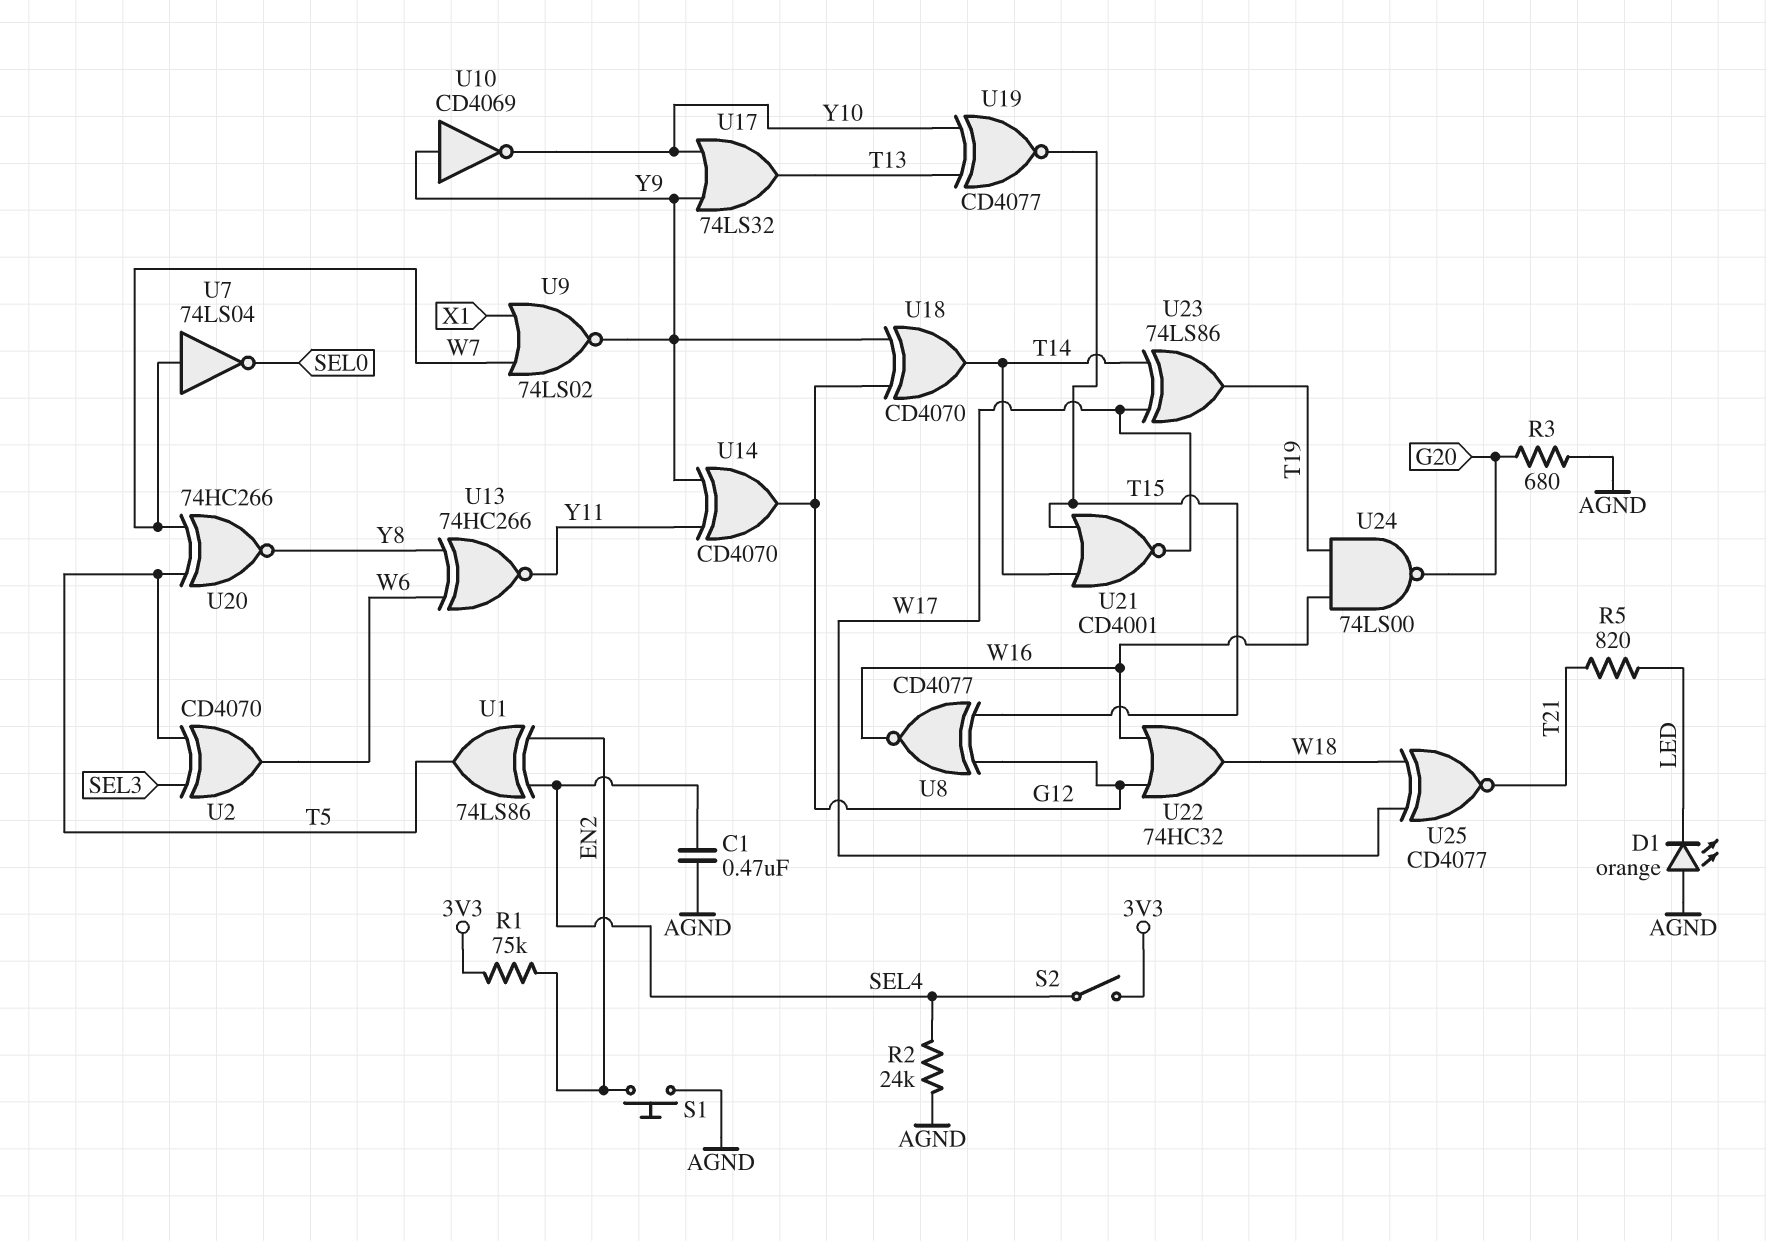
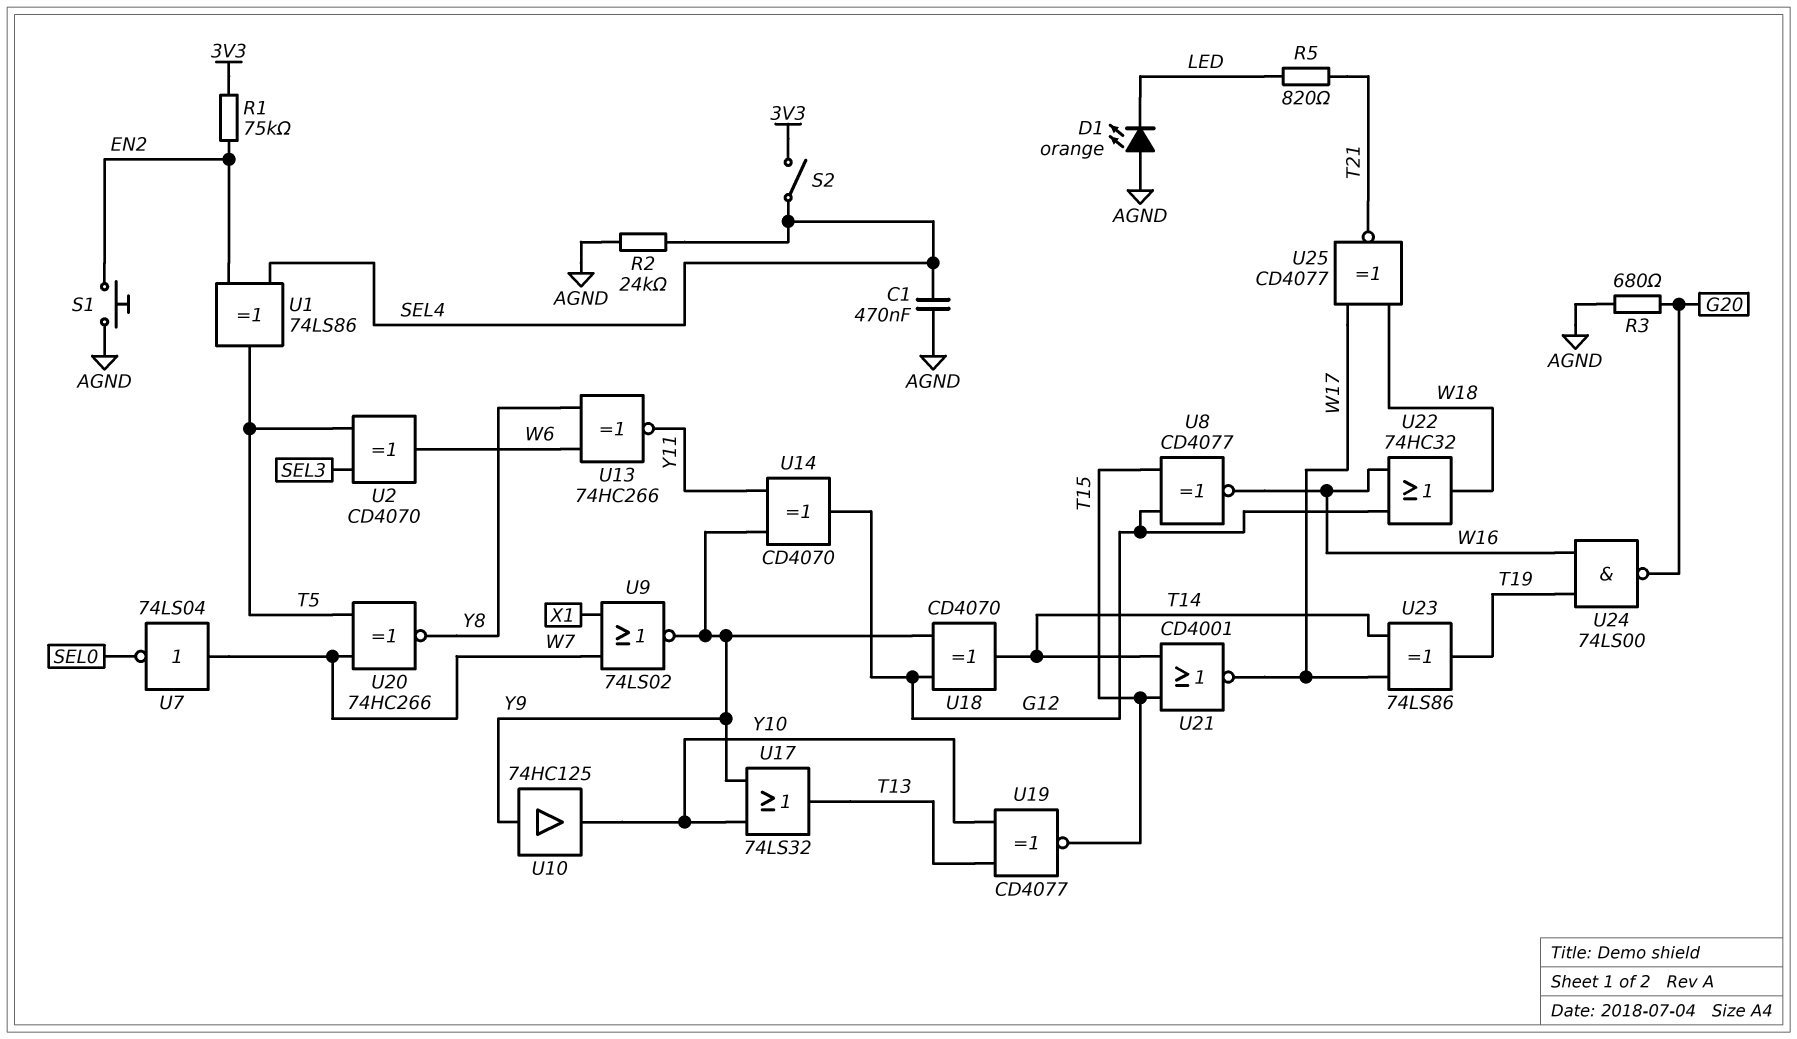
U10: NOT CD4069 (in Y9, out Y10) -> buffer 74HC125 (in Y9, out Y10)

